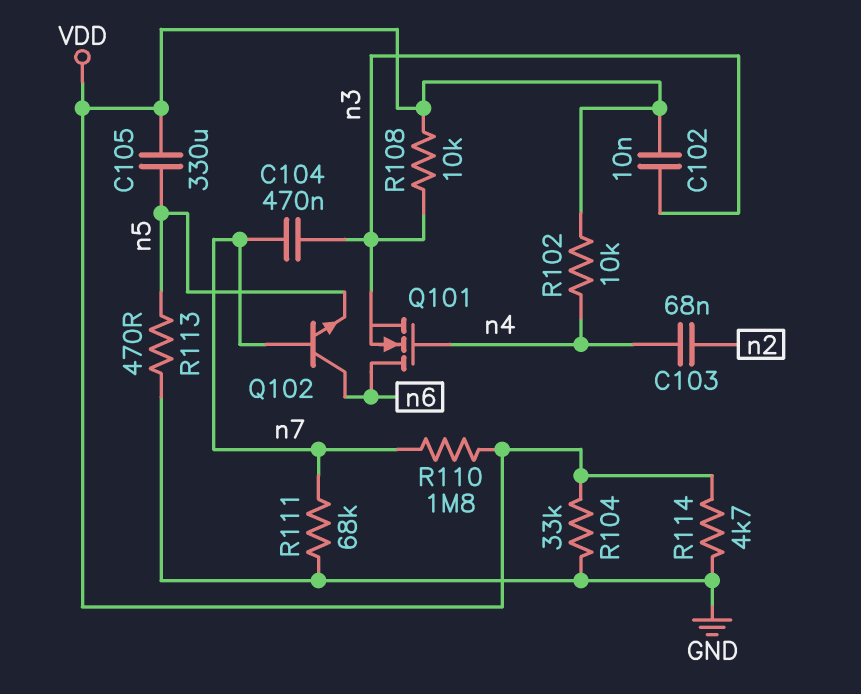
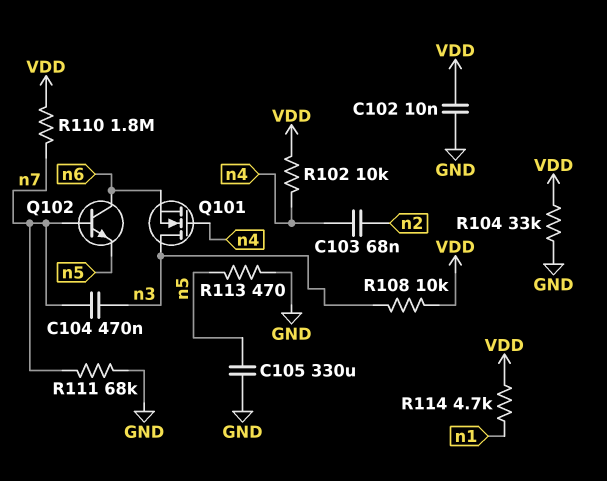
C102: 10nF (VDD, n3) -> 10nF (GND, VDD)
C105: 330uF (VDD, n5) -> 330uF (GND, n5)
Q101: NMOS (G n4, D n6, S n3) -> NMOS (G n4, D n3, S n6)
R114: 4.7k (GND, VDD) -> 4.7k (VDD, n1)

